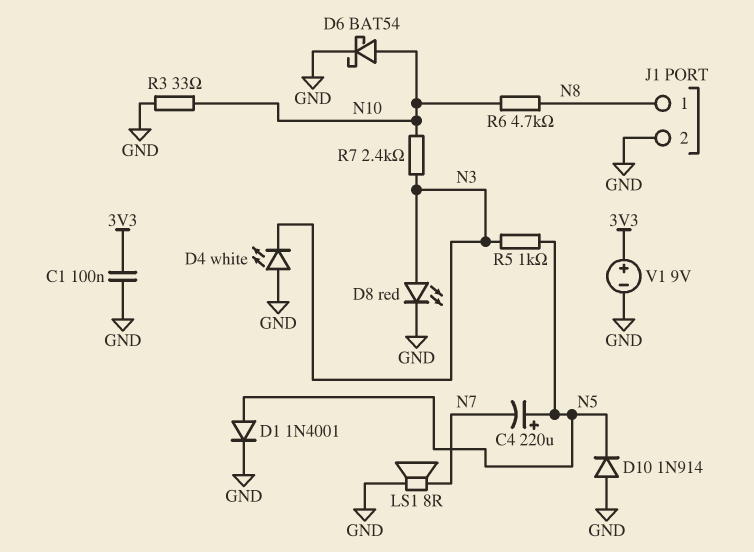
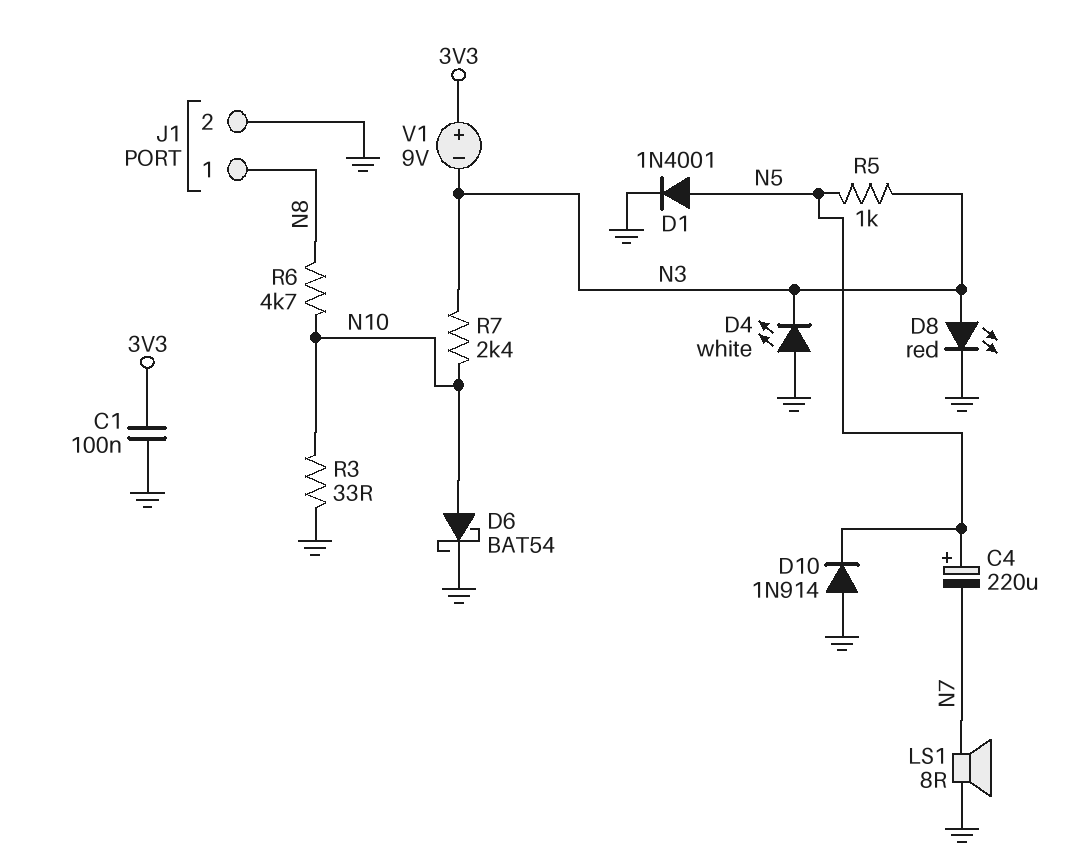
V1: 9V (plus 3V3, minus GND) -> 9V (plus 3V3, minus N3)

